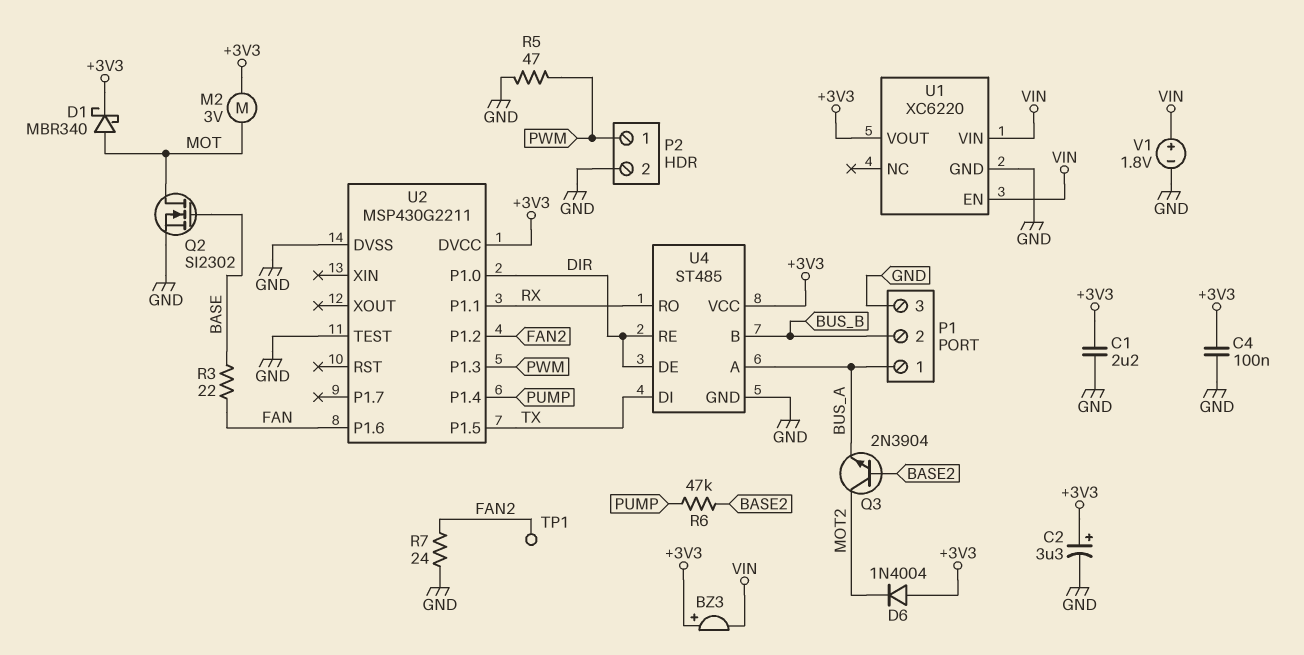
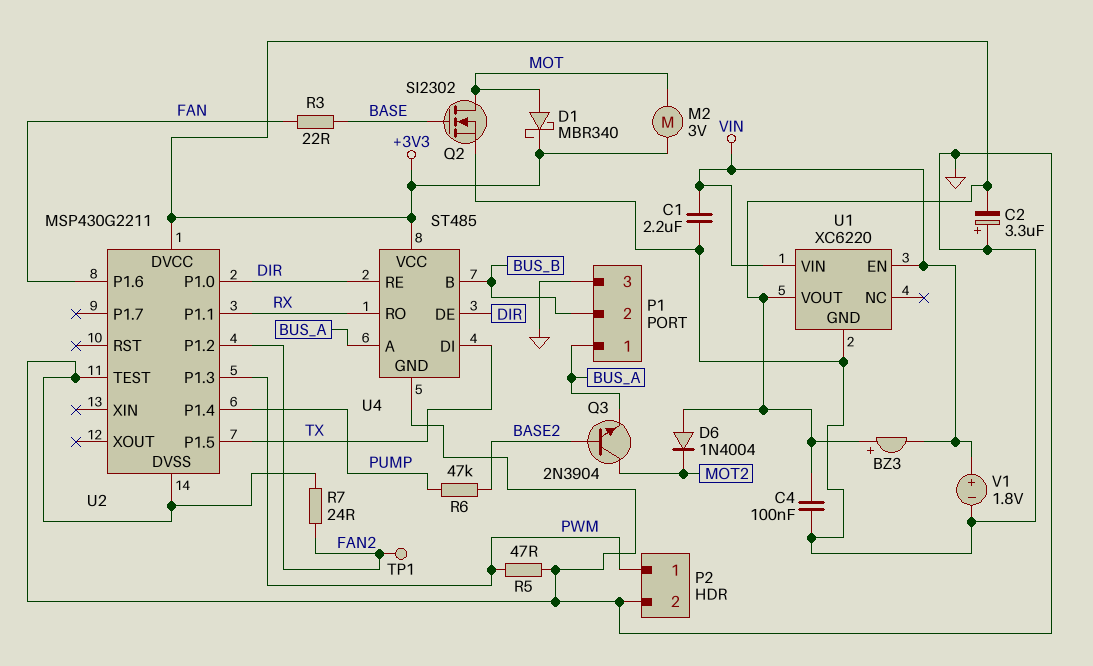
C1: 2.2uF (+3V3, GND) -> 2.2uF (GND, VIN)
C2: 3.3uF (plus +3V3, minus GND) -> 3.3uF (plus GND, minus +3V3)

